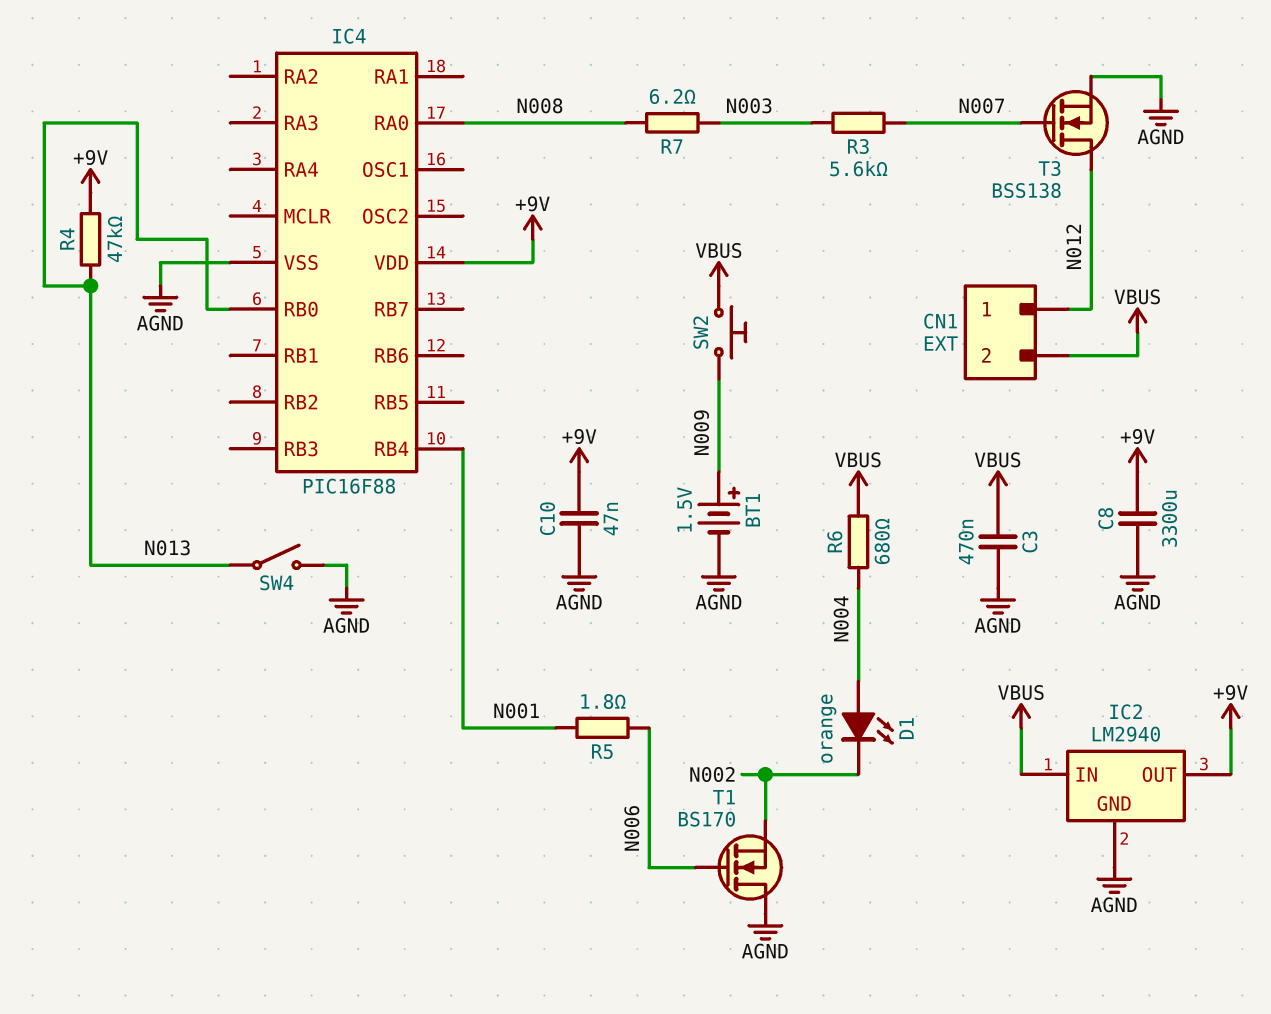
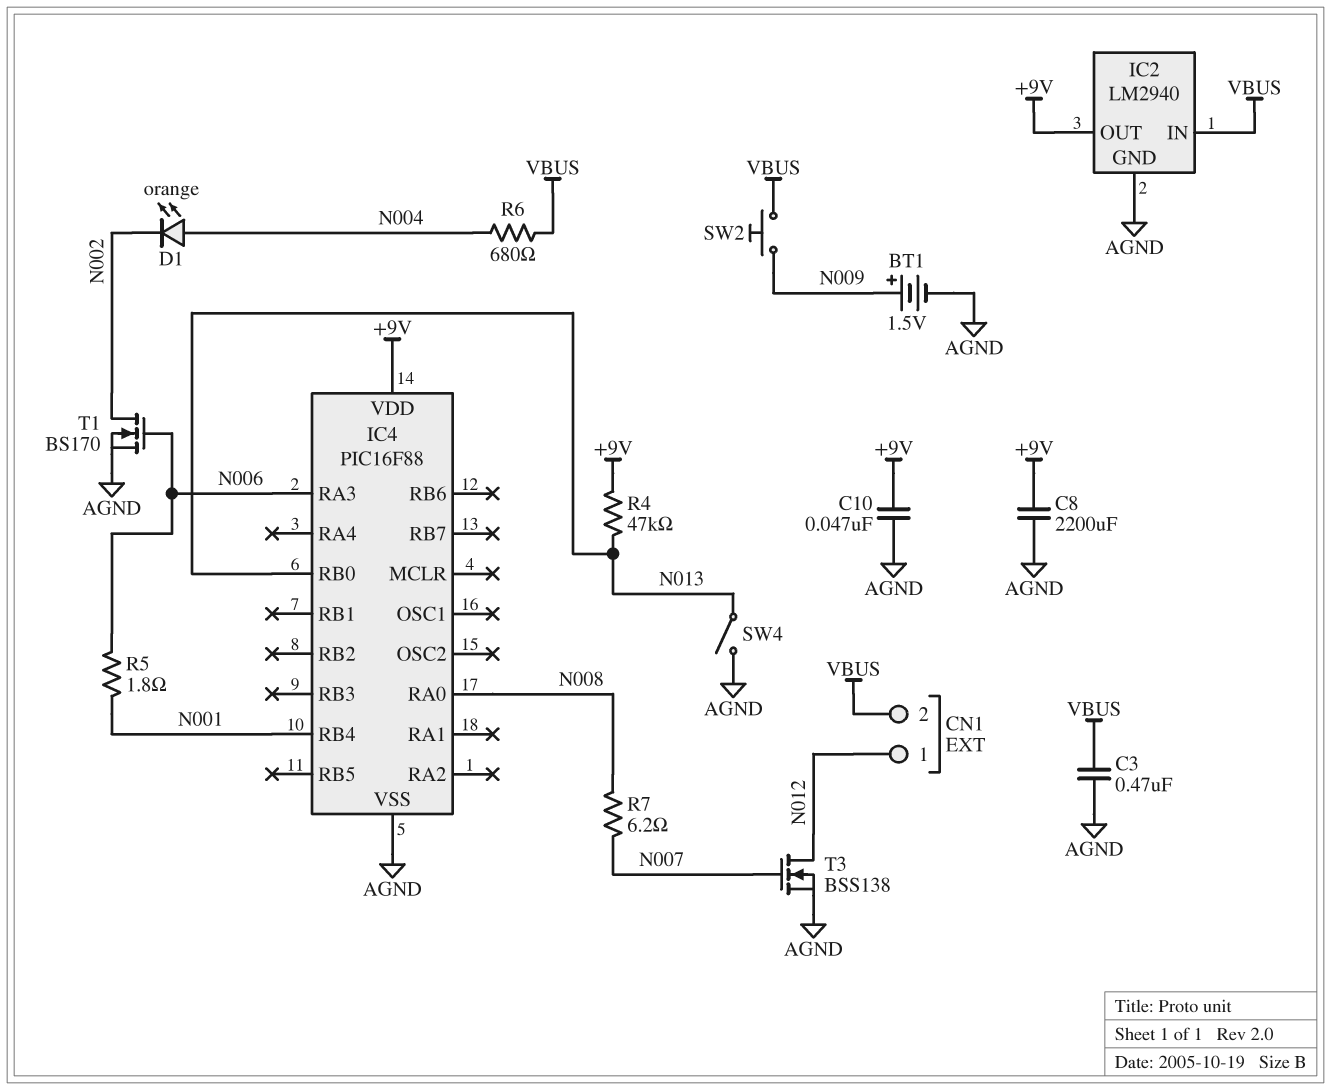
C8: 3300uF (+9V, AGND) -> 2200uF (+9V, AGND)
IC4 pin RA3: none -> N006
R3: 5.6k (N003, N007) -> none
R7: 6.2 (N003, N008) -> 6.2 (N007, N008)
T1: NMOS BS170 (G N006, D AGND, S N002) -> NMOS BS170 (G N006, D N002, S AGND)

